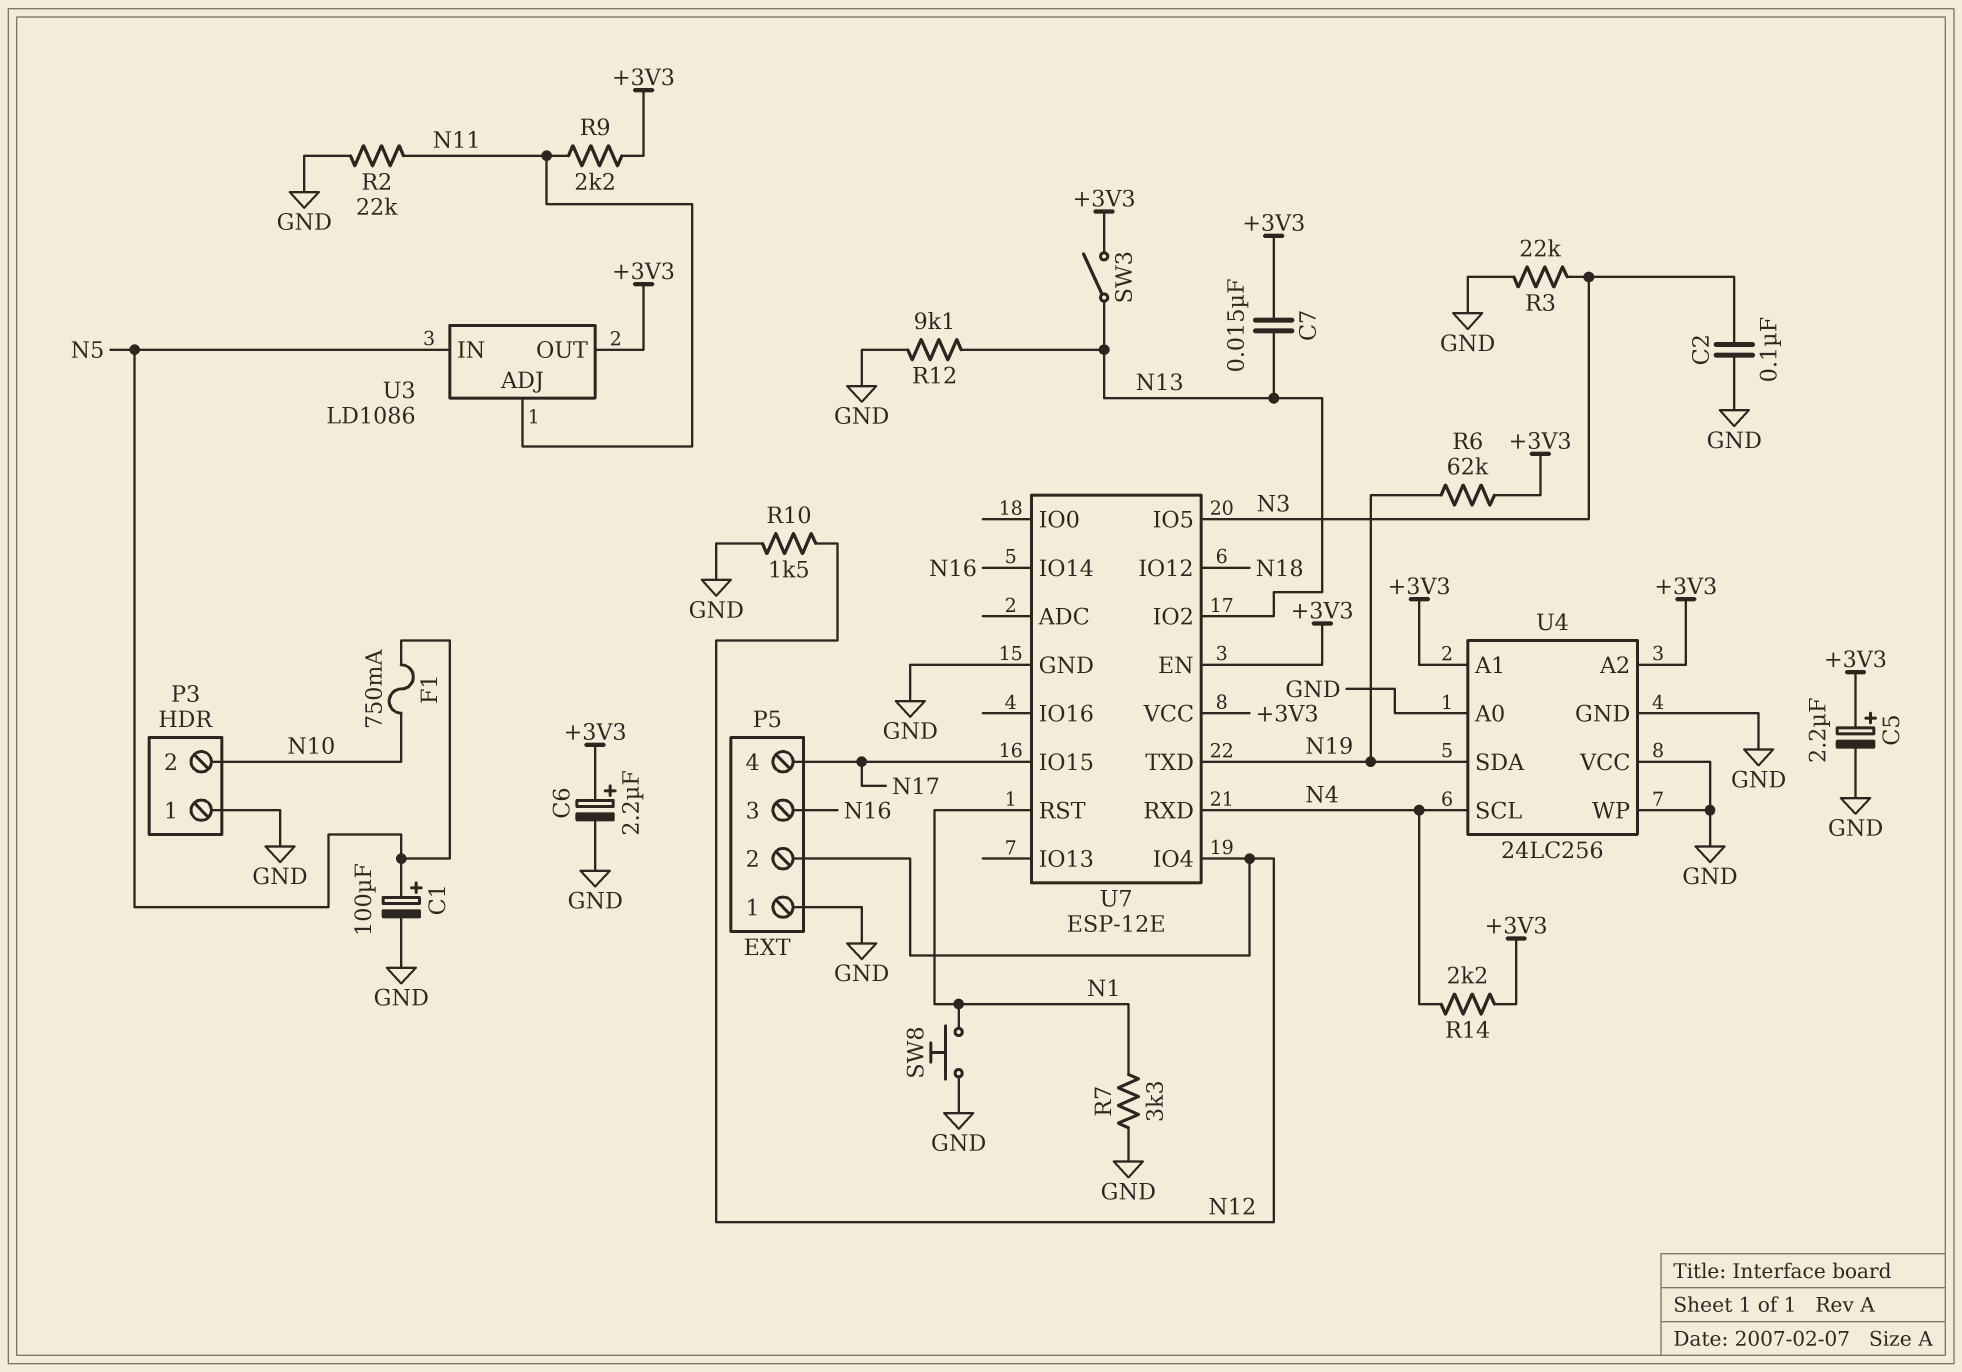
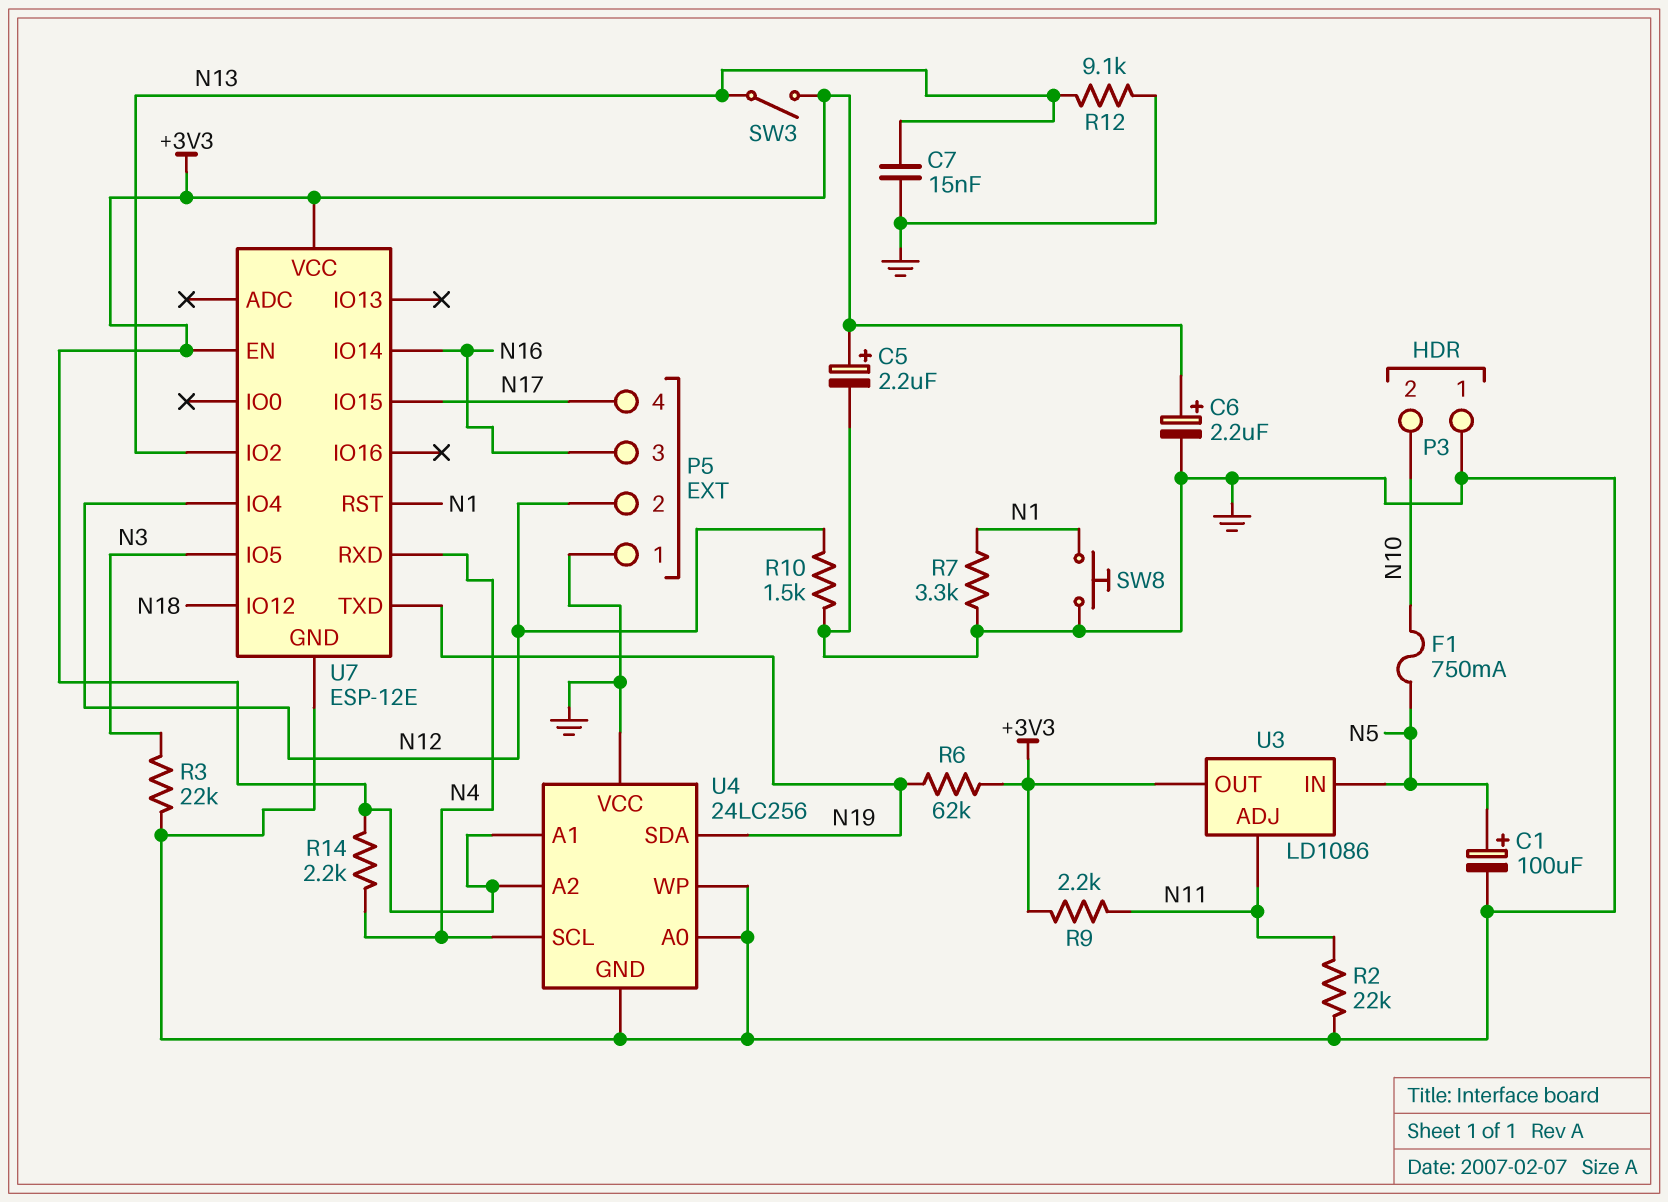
C2: 100nF (GND, N3) -> none
C7: 15nF (+3V3, N13) -> 15nF (GND, N13)

